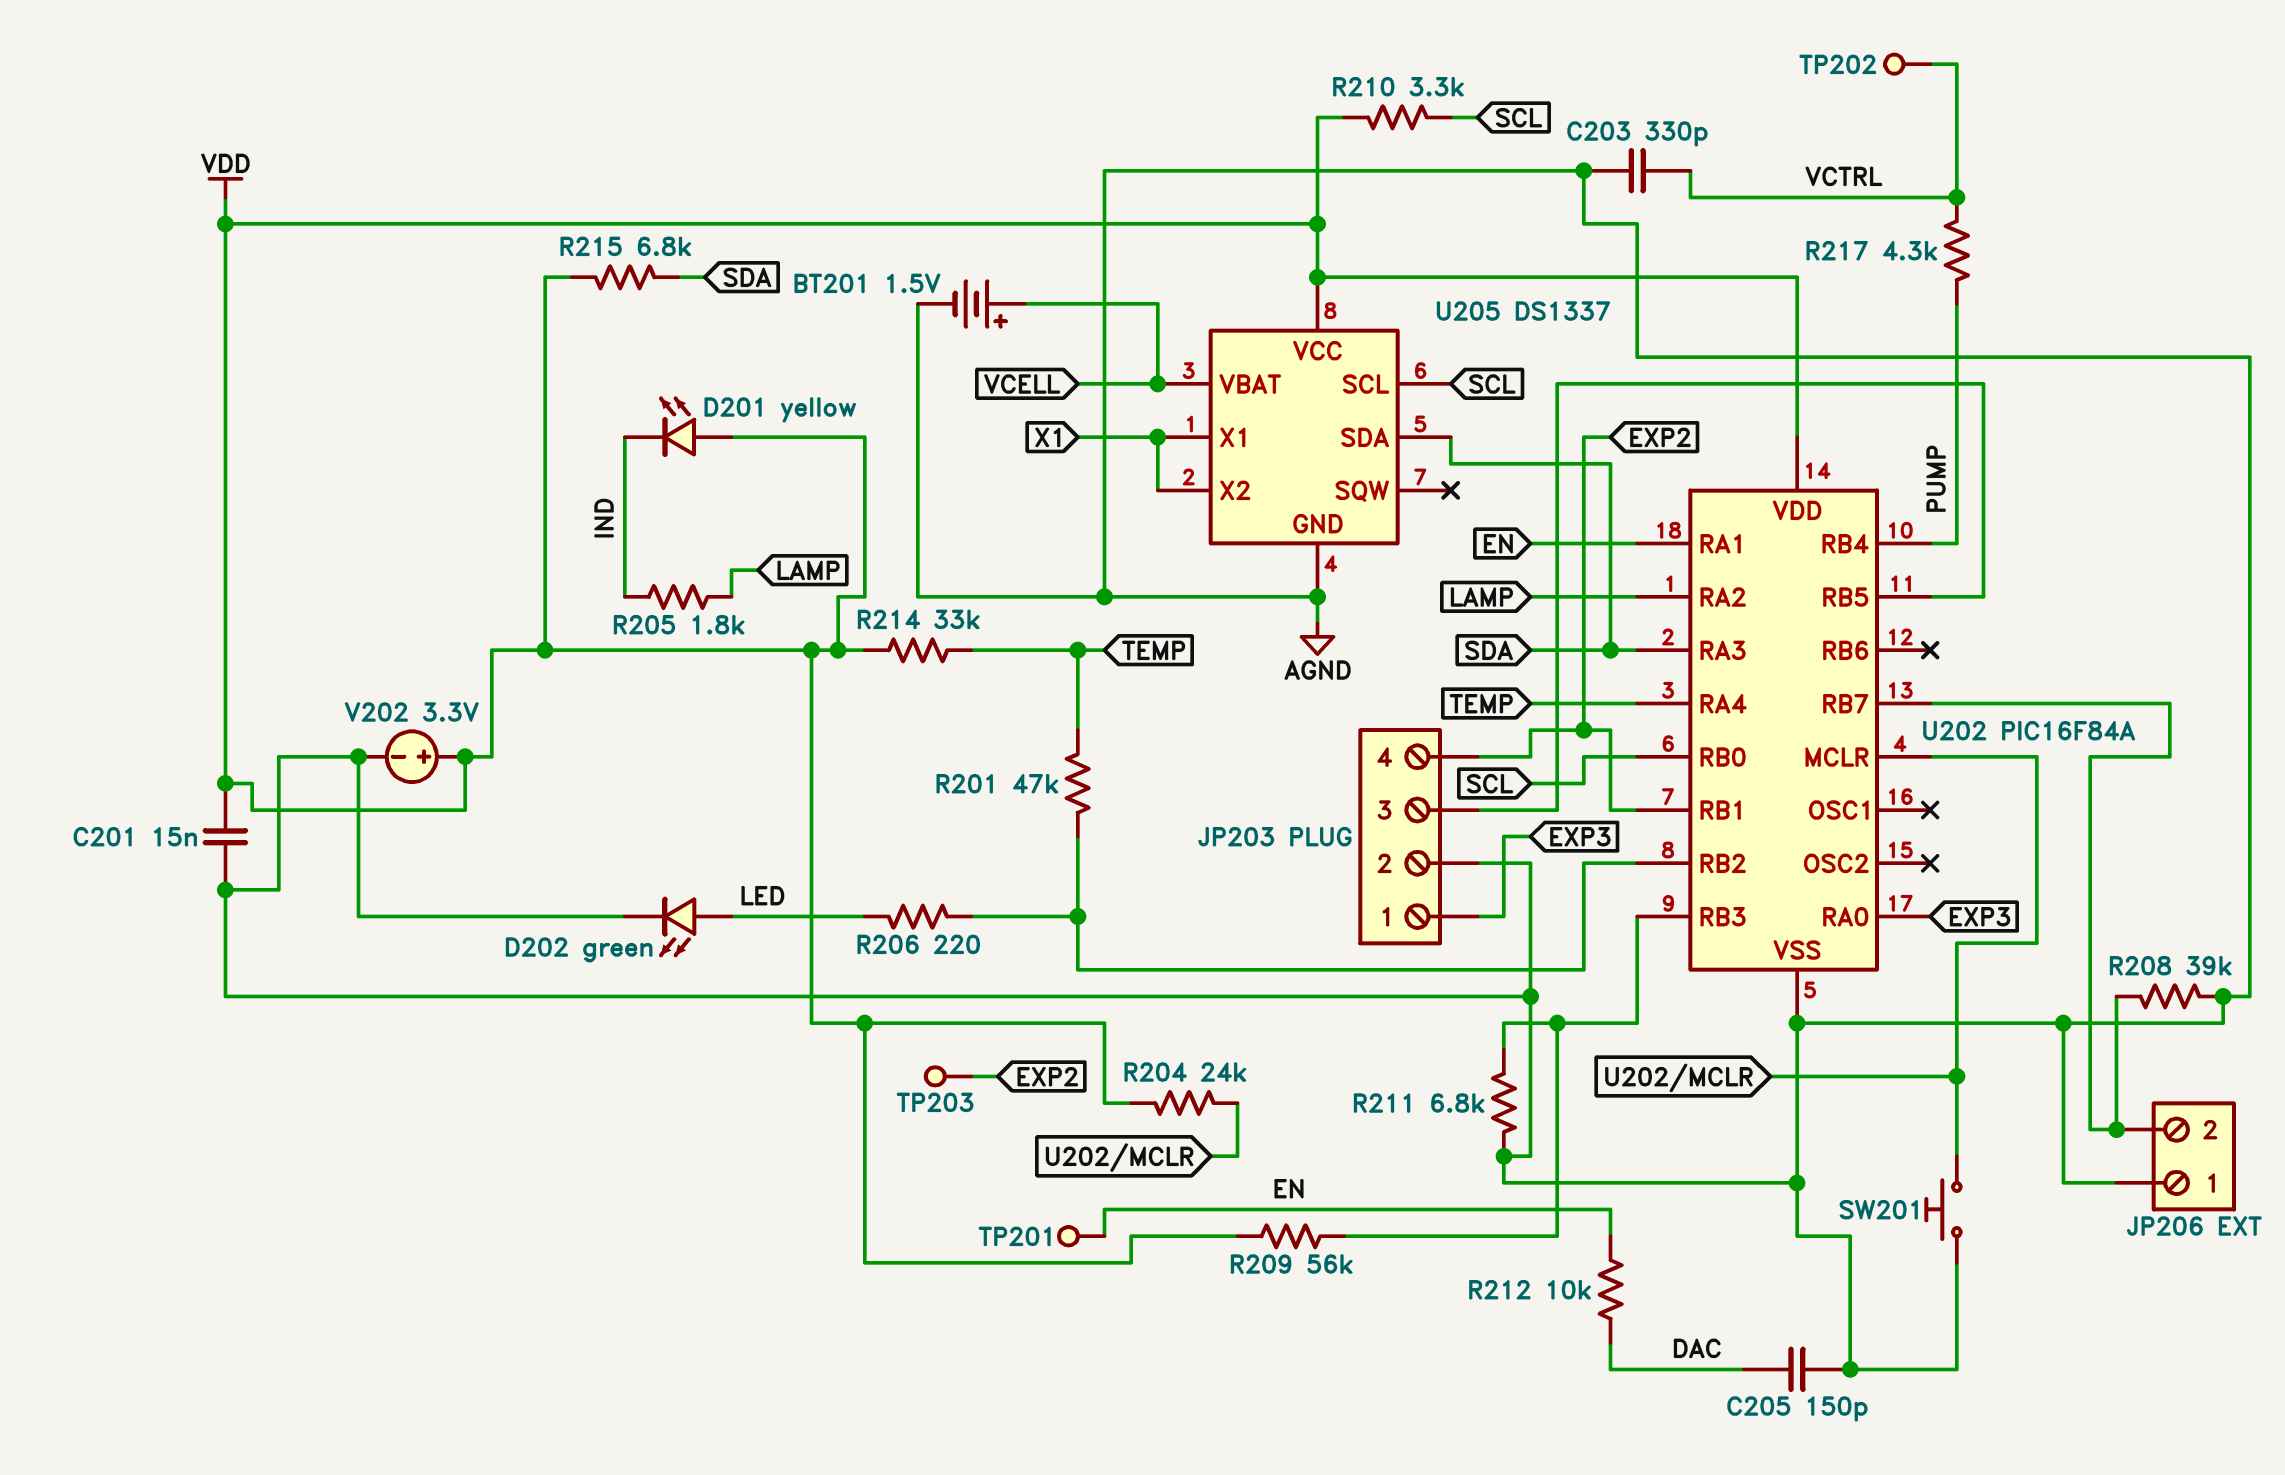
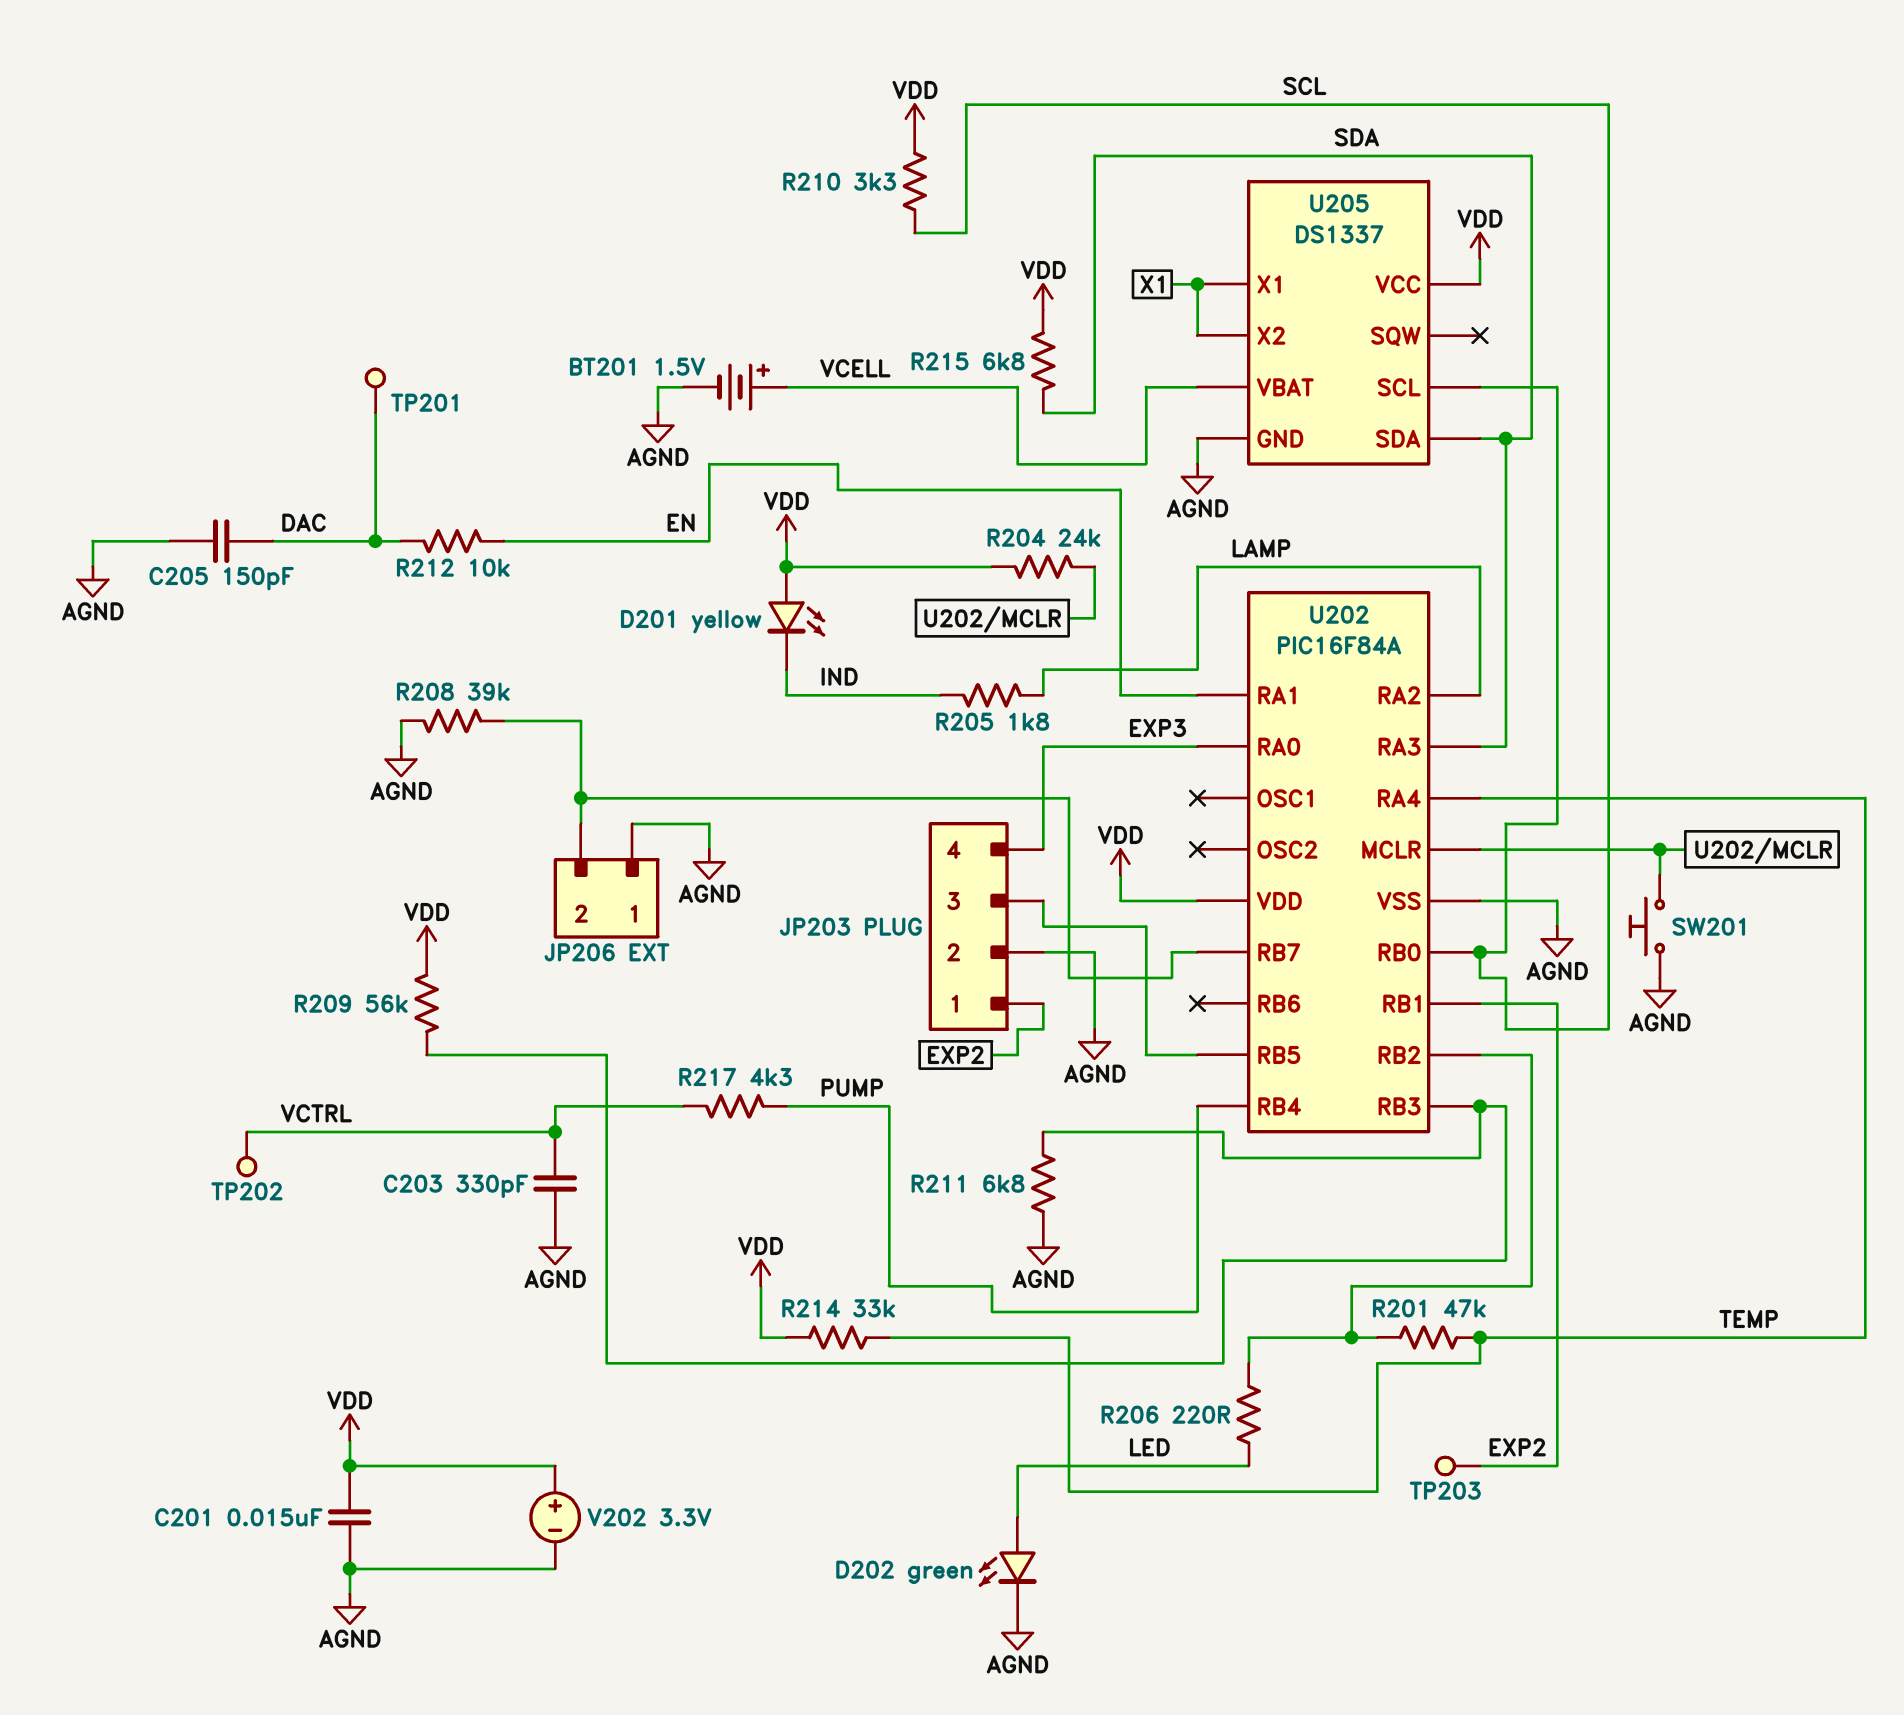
JP203 pin 1: EXP3 -> EXP2
JP203 pin 4: EXP2 -> EXP3
TP201: test point (EN) -> test point (DAC)

